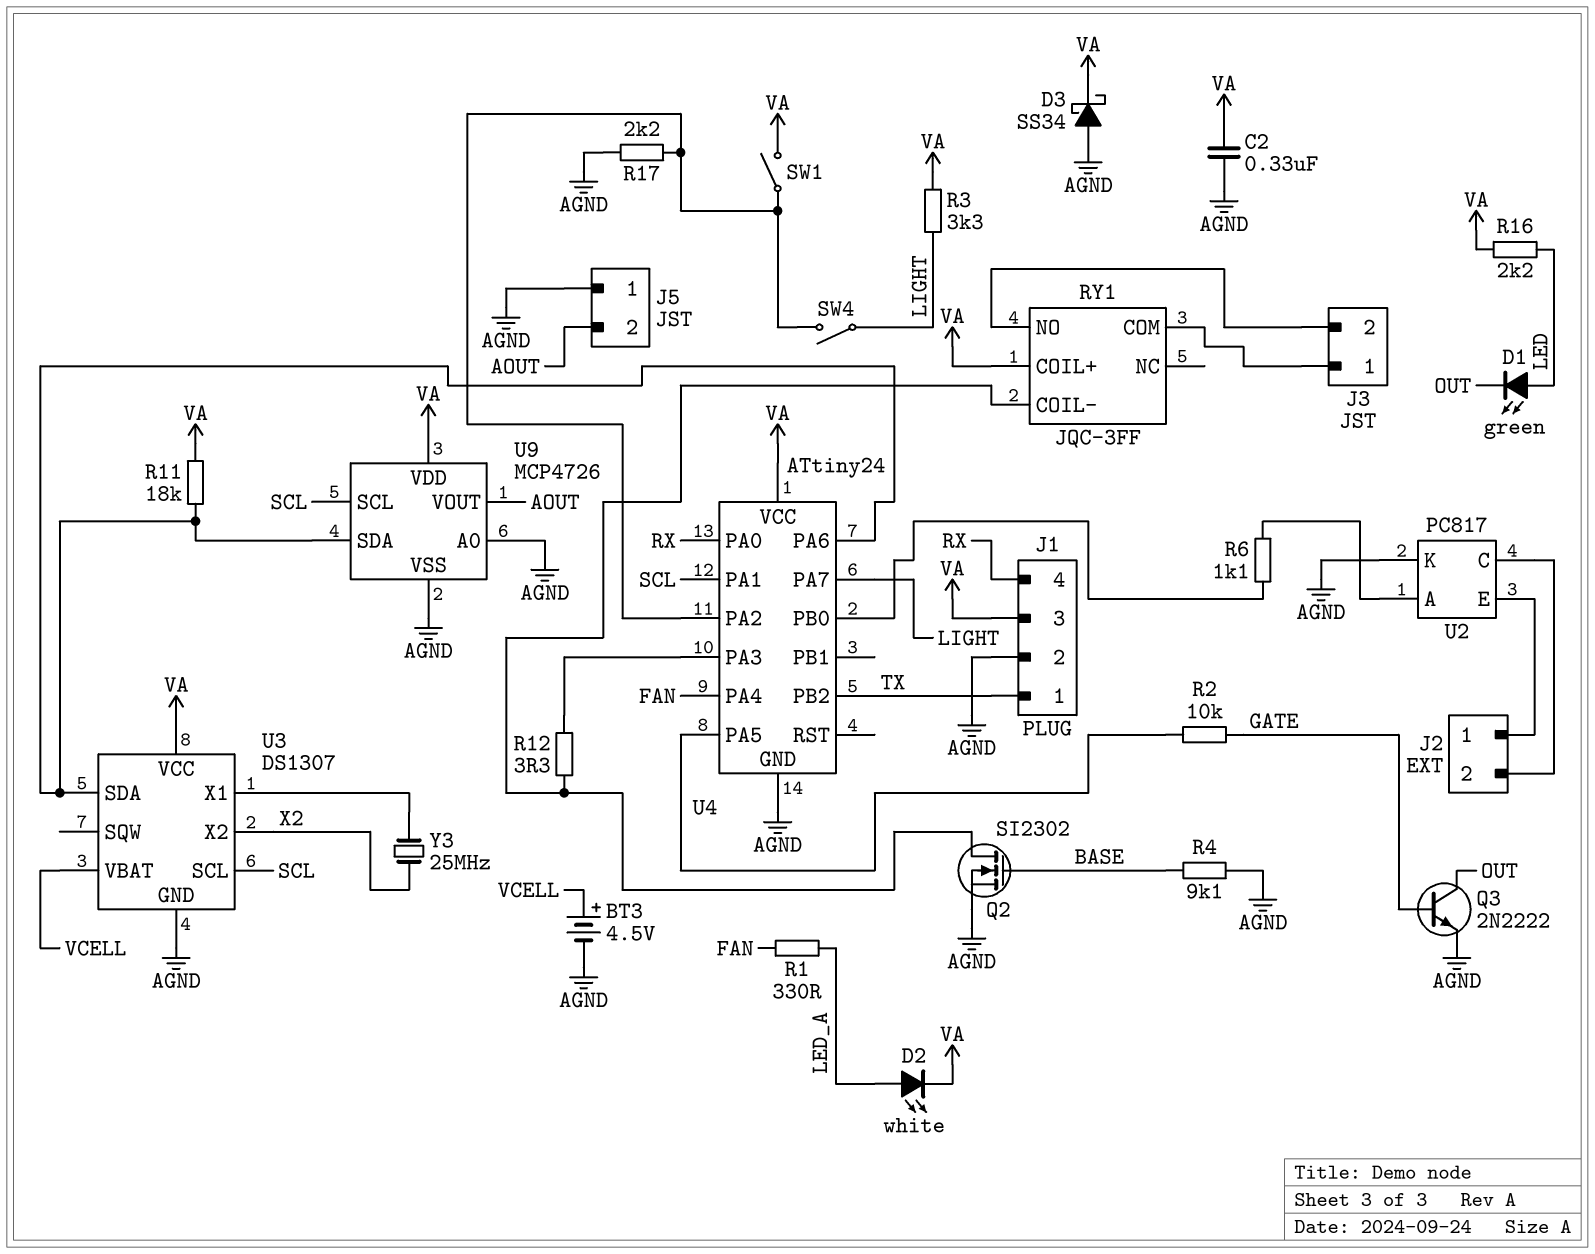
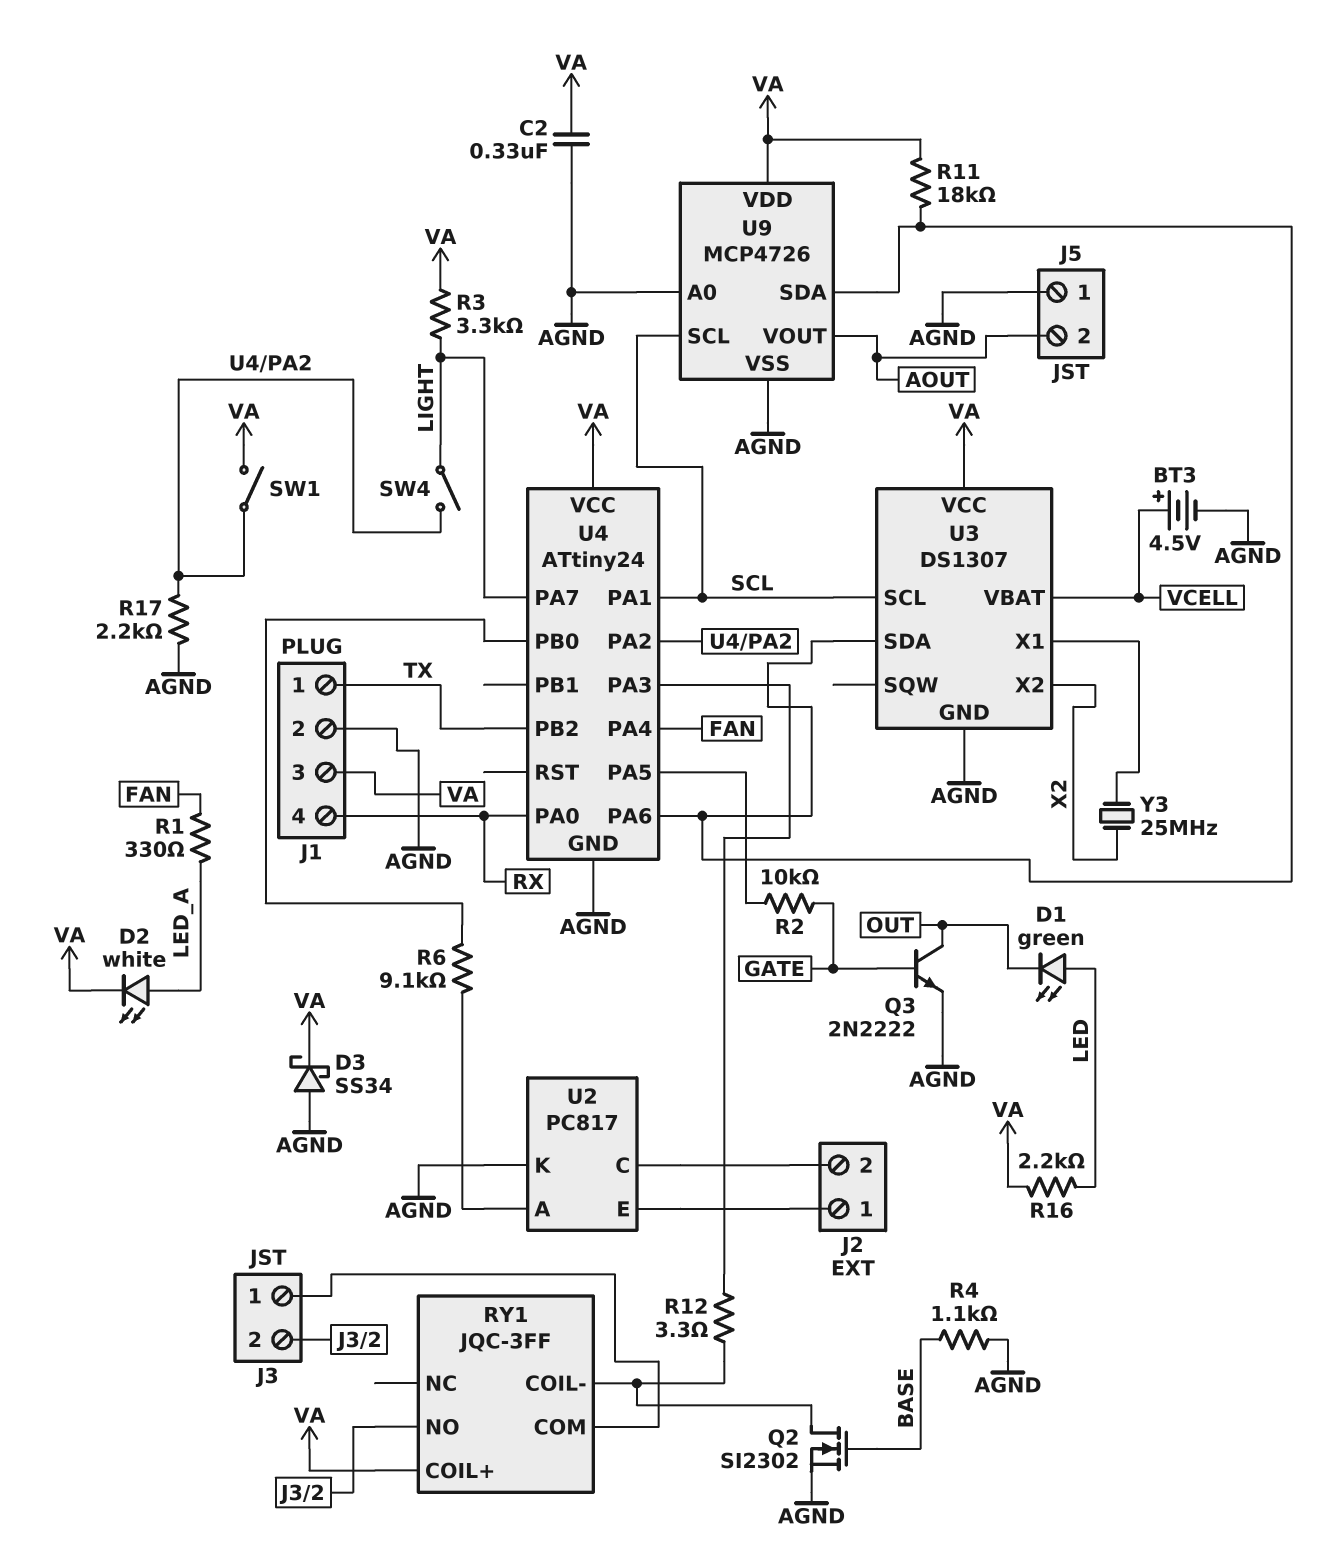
R4: 9.1k (AGND, BASE) -> 1.1k (AGND, BASE)
R6: 1.1k (U2/A, U4/PB0) -> 9.1k (U2/A, U4/PB0)

